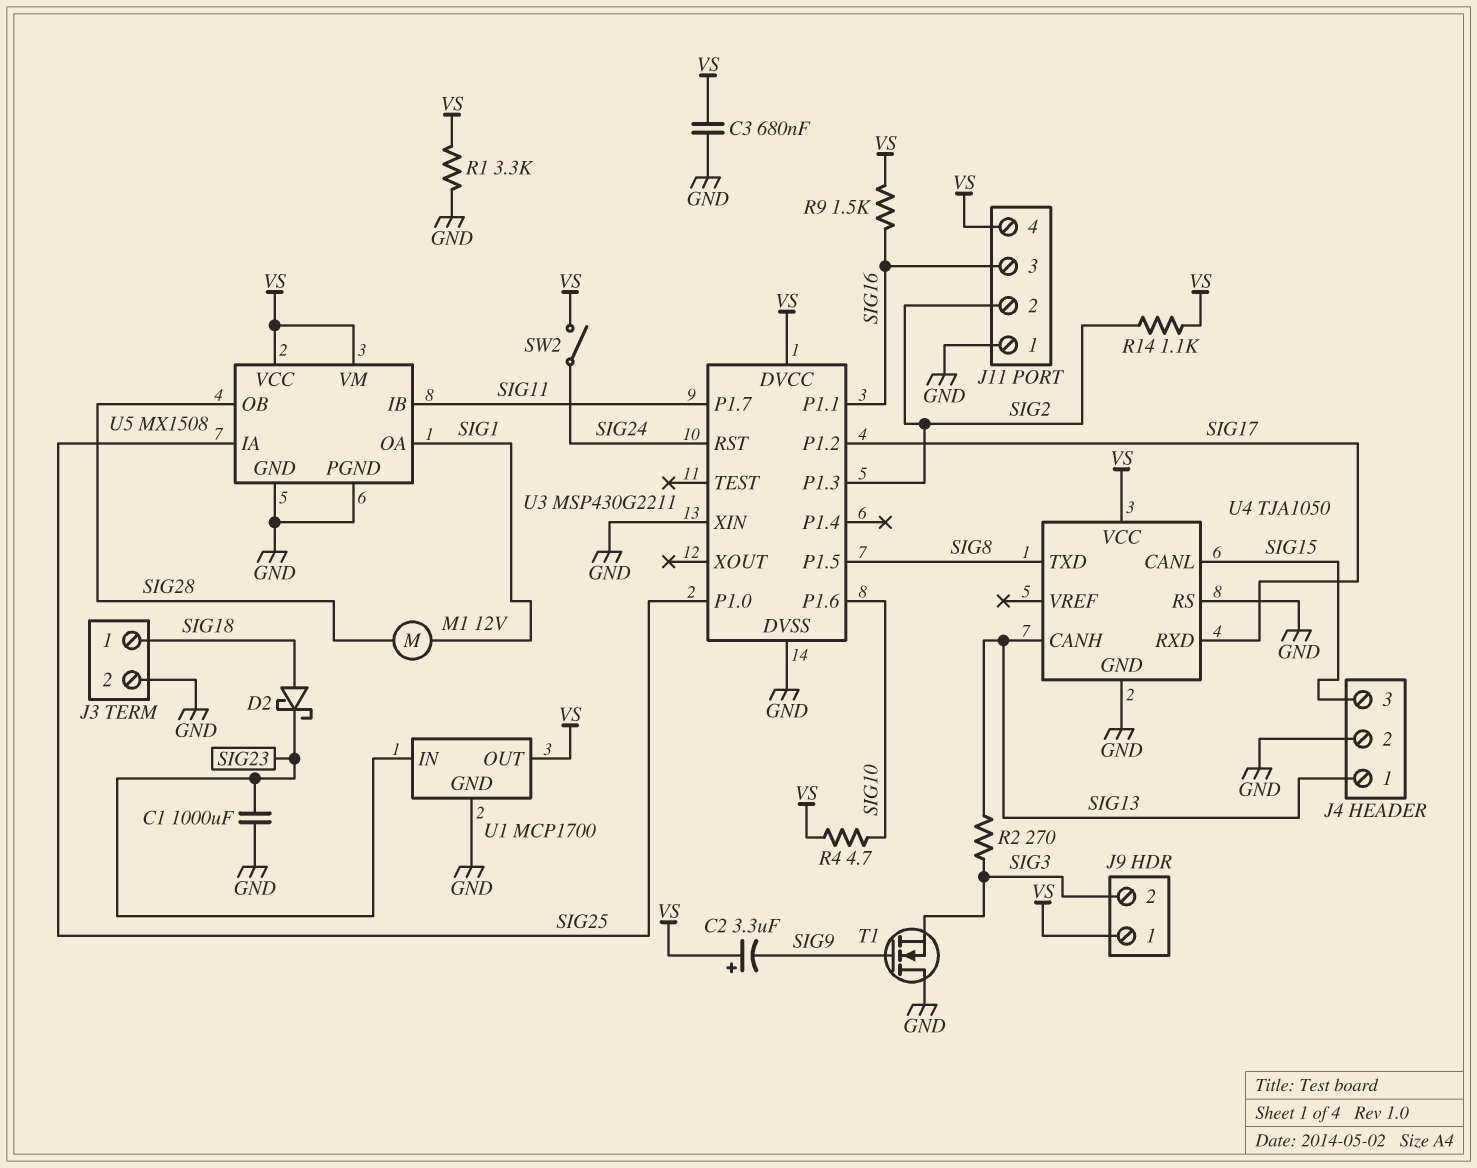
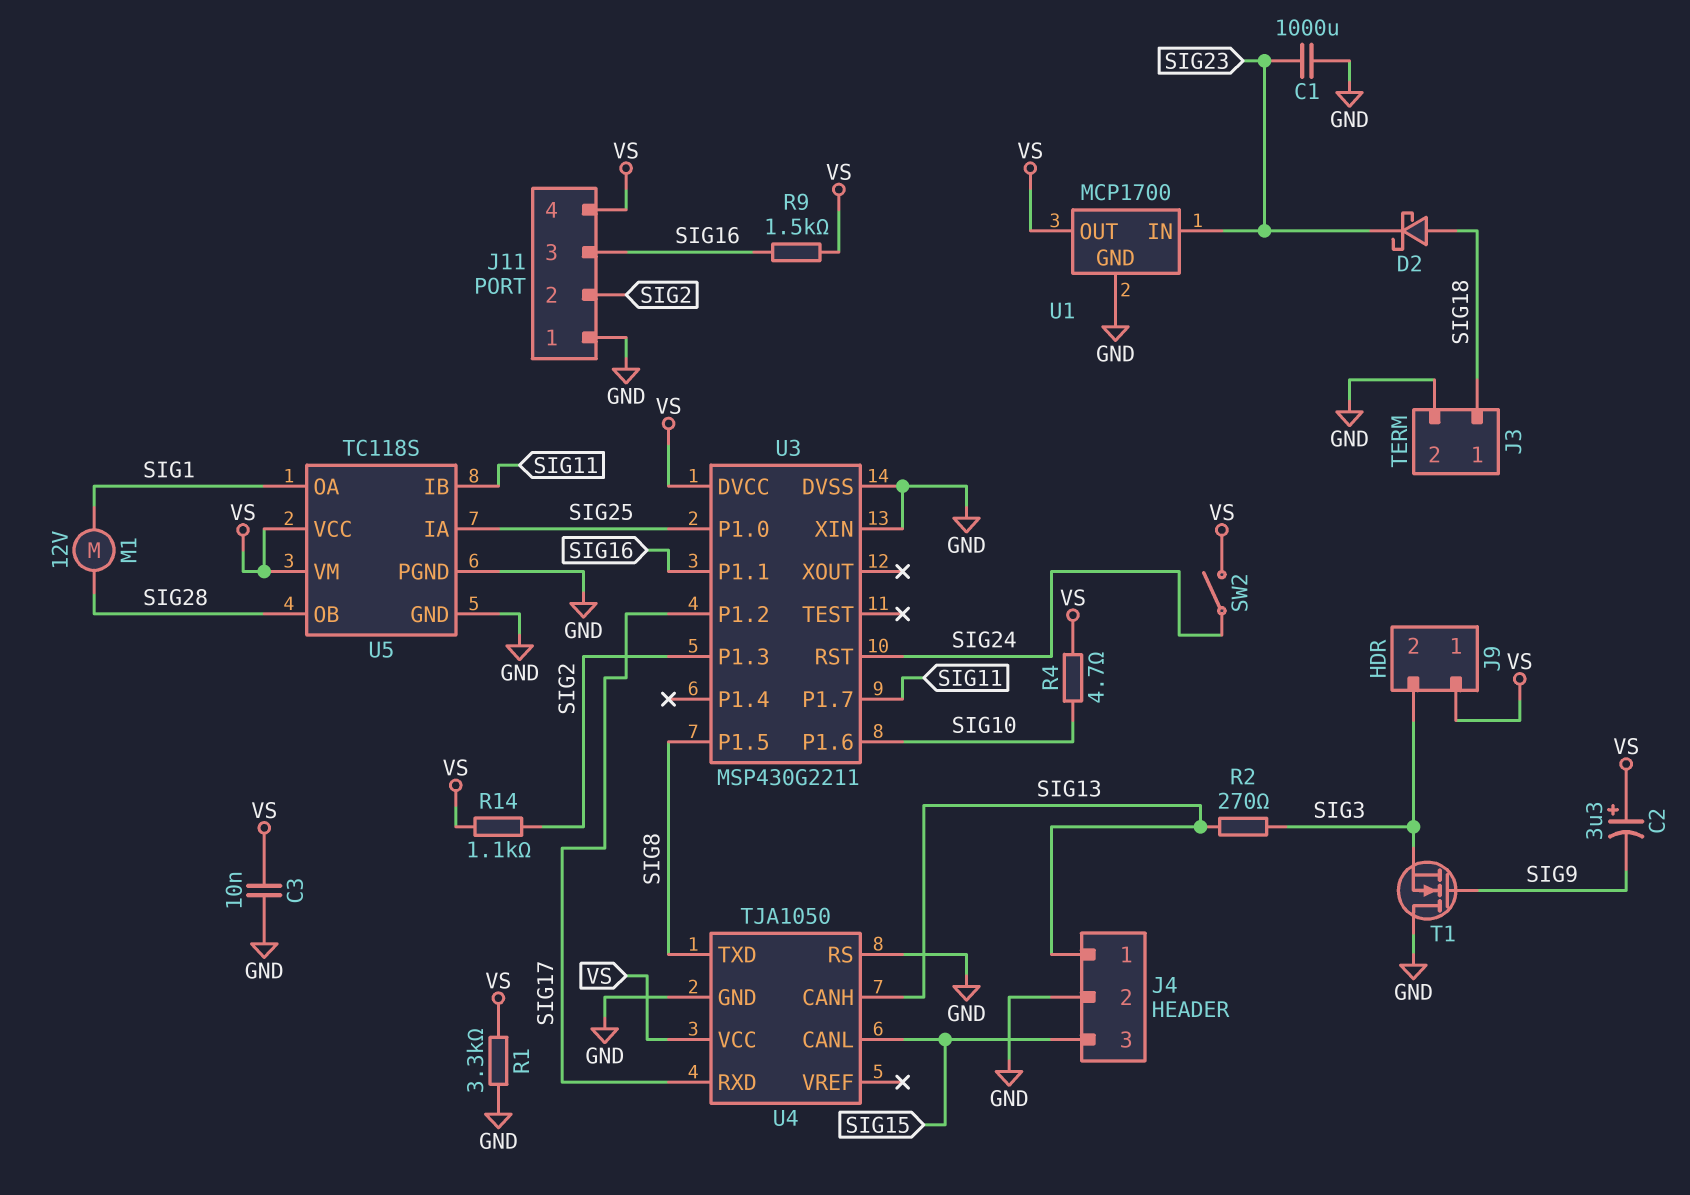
C3: 680nF (GND, VS) -> 10nF (GND, VS)
U5: MX1508 -> TC118S

